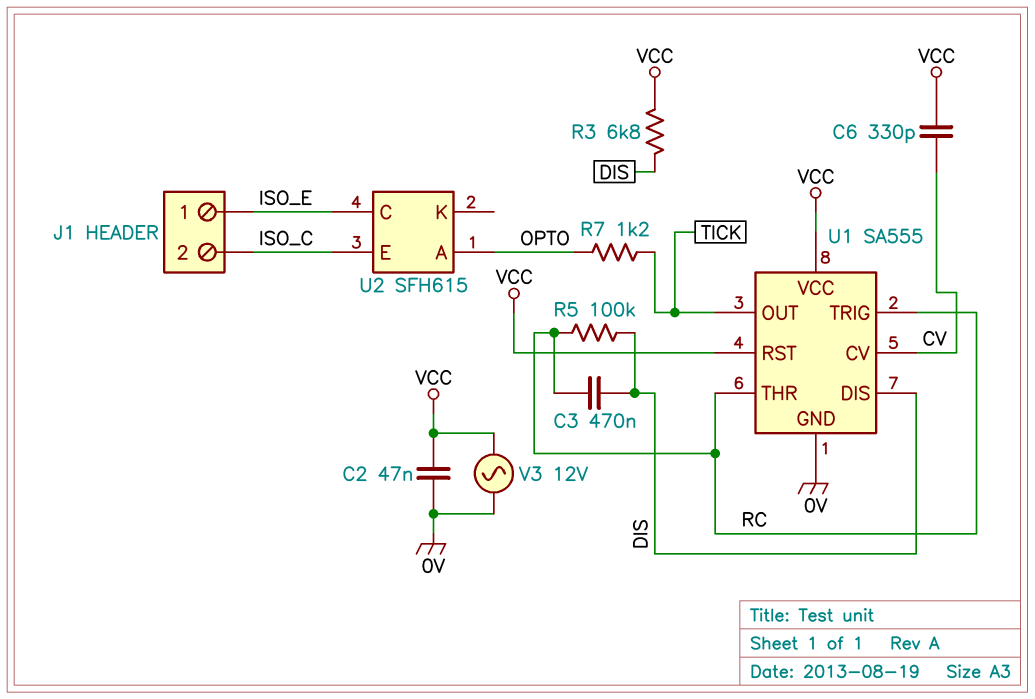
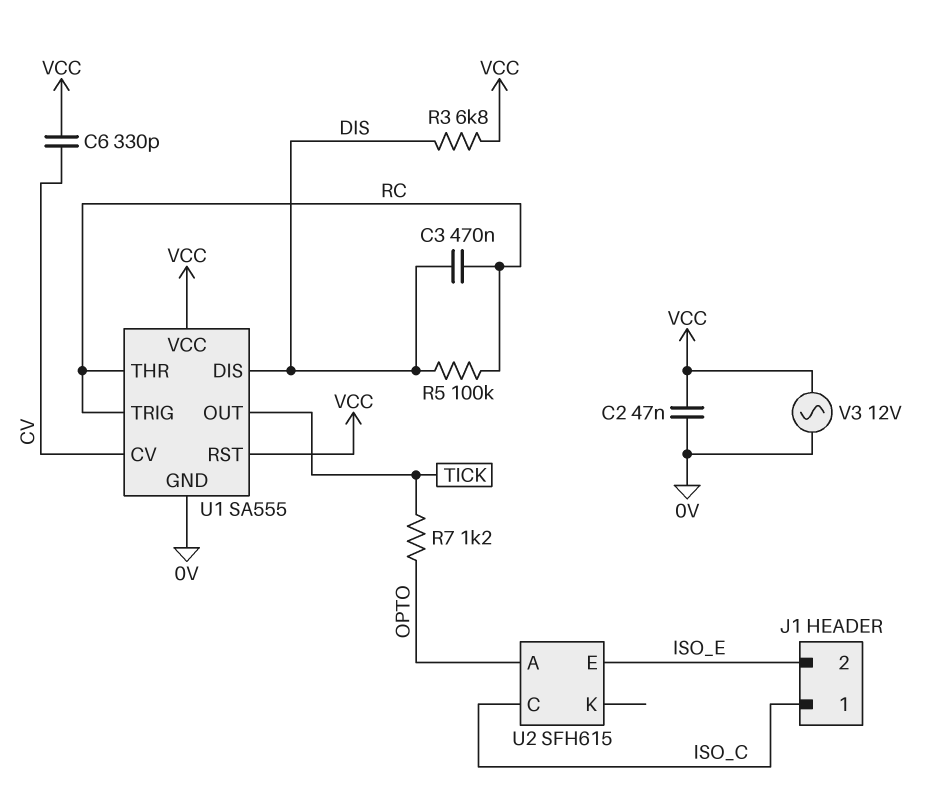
J1 pin 1: ISO_E -> ISO_C
J1 pin 2: ISO_C -> ISO_E
U2 pin C: ISO_E -> ISO_C
U2 pin E: ISO_C -> ISO_E

